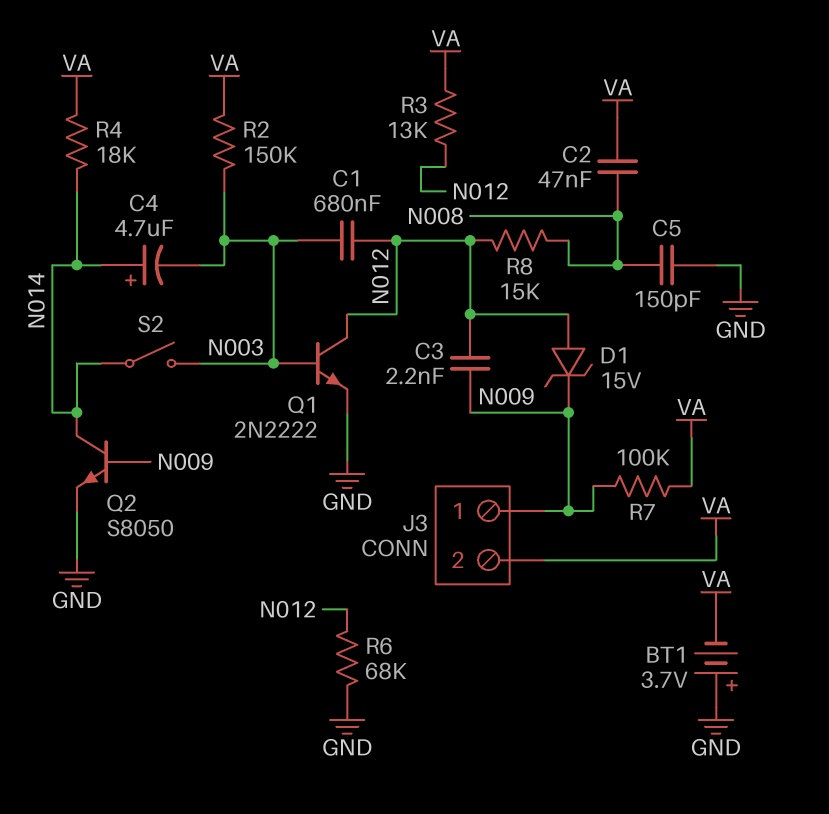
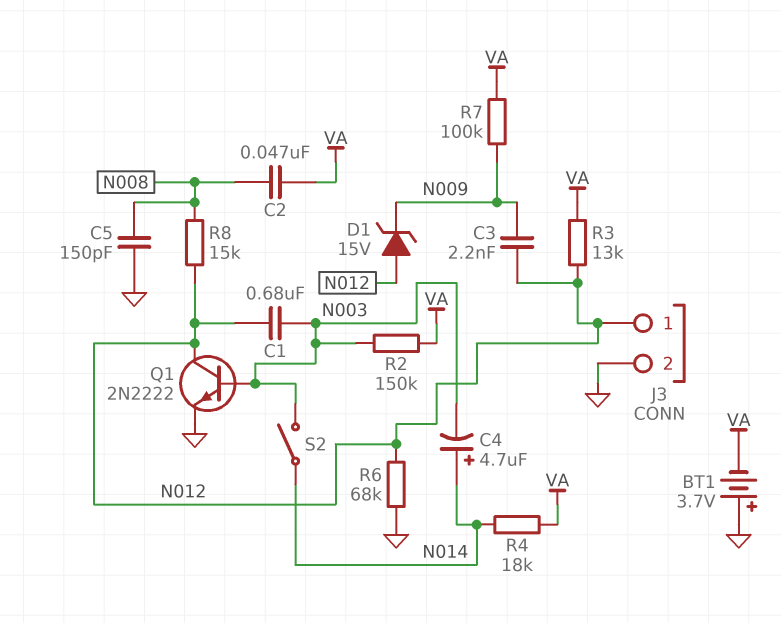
J3 pin 1: N009 -> N012
J3 pin 2: VA -> GND
Q2: NPN S8050 (B N009, C N014, E GND) -> none

